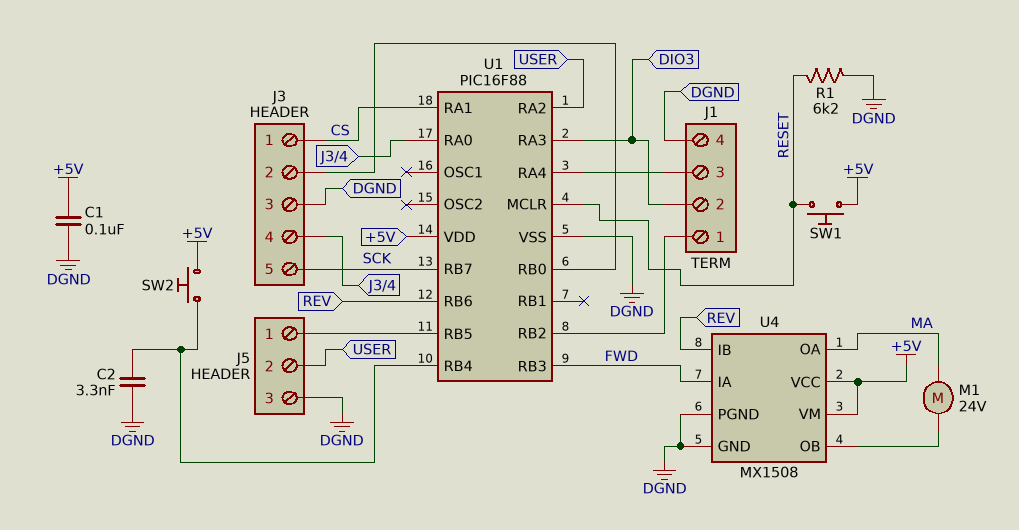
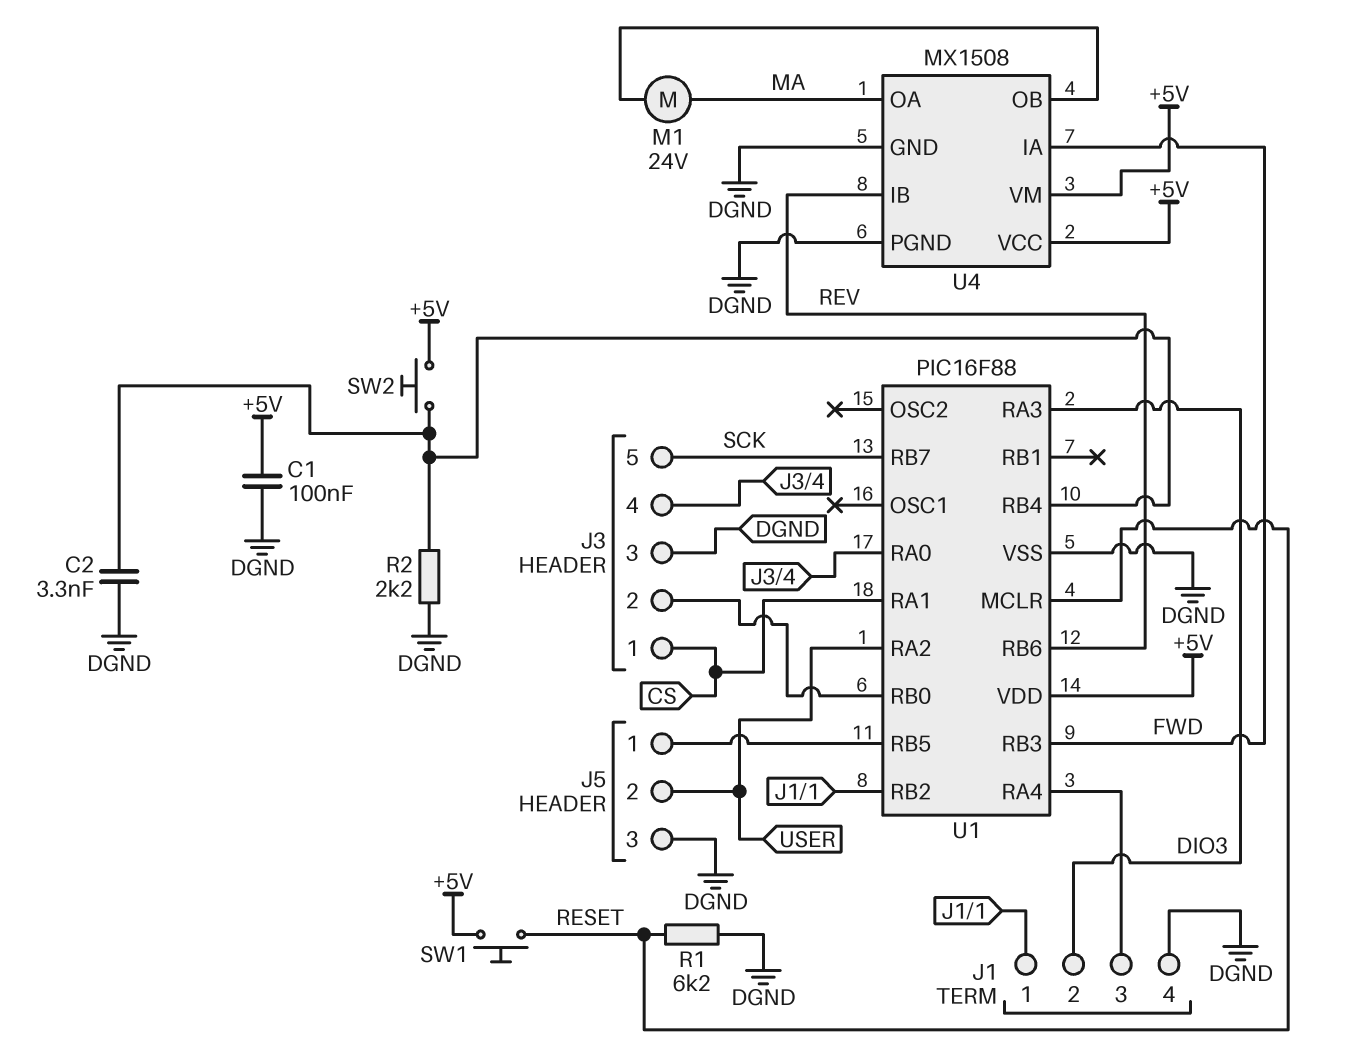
R2: none -> 2.2k (DGND, U1/RB4)

